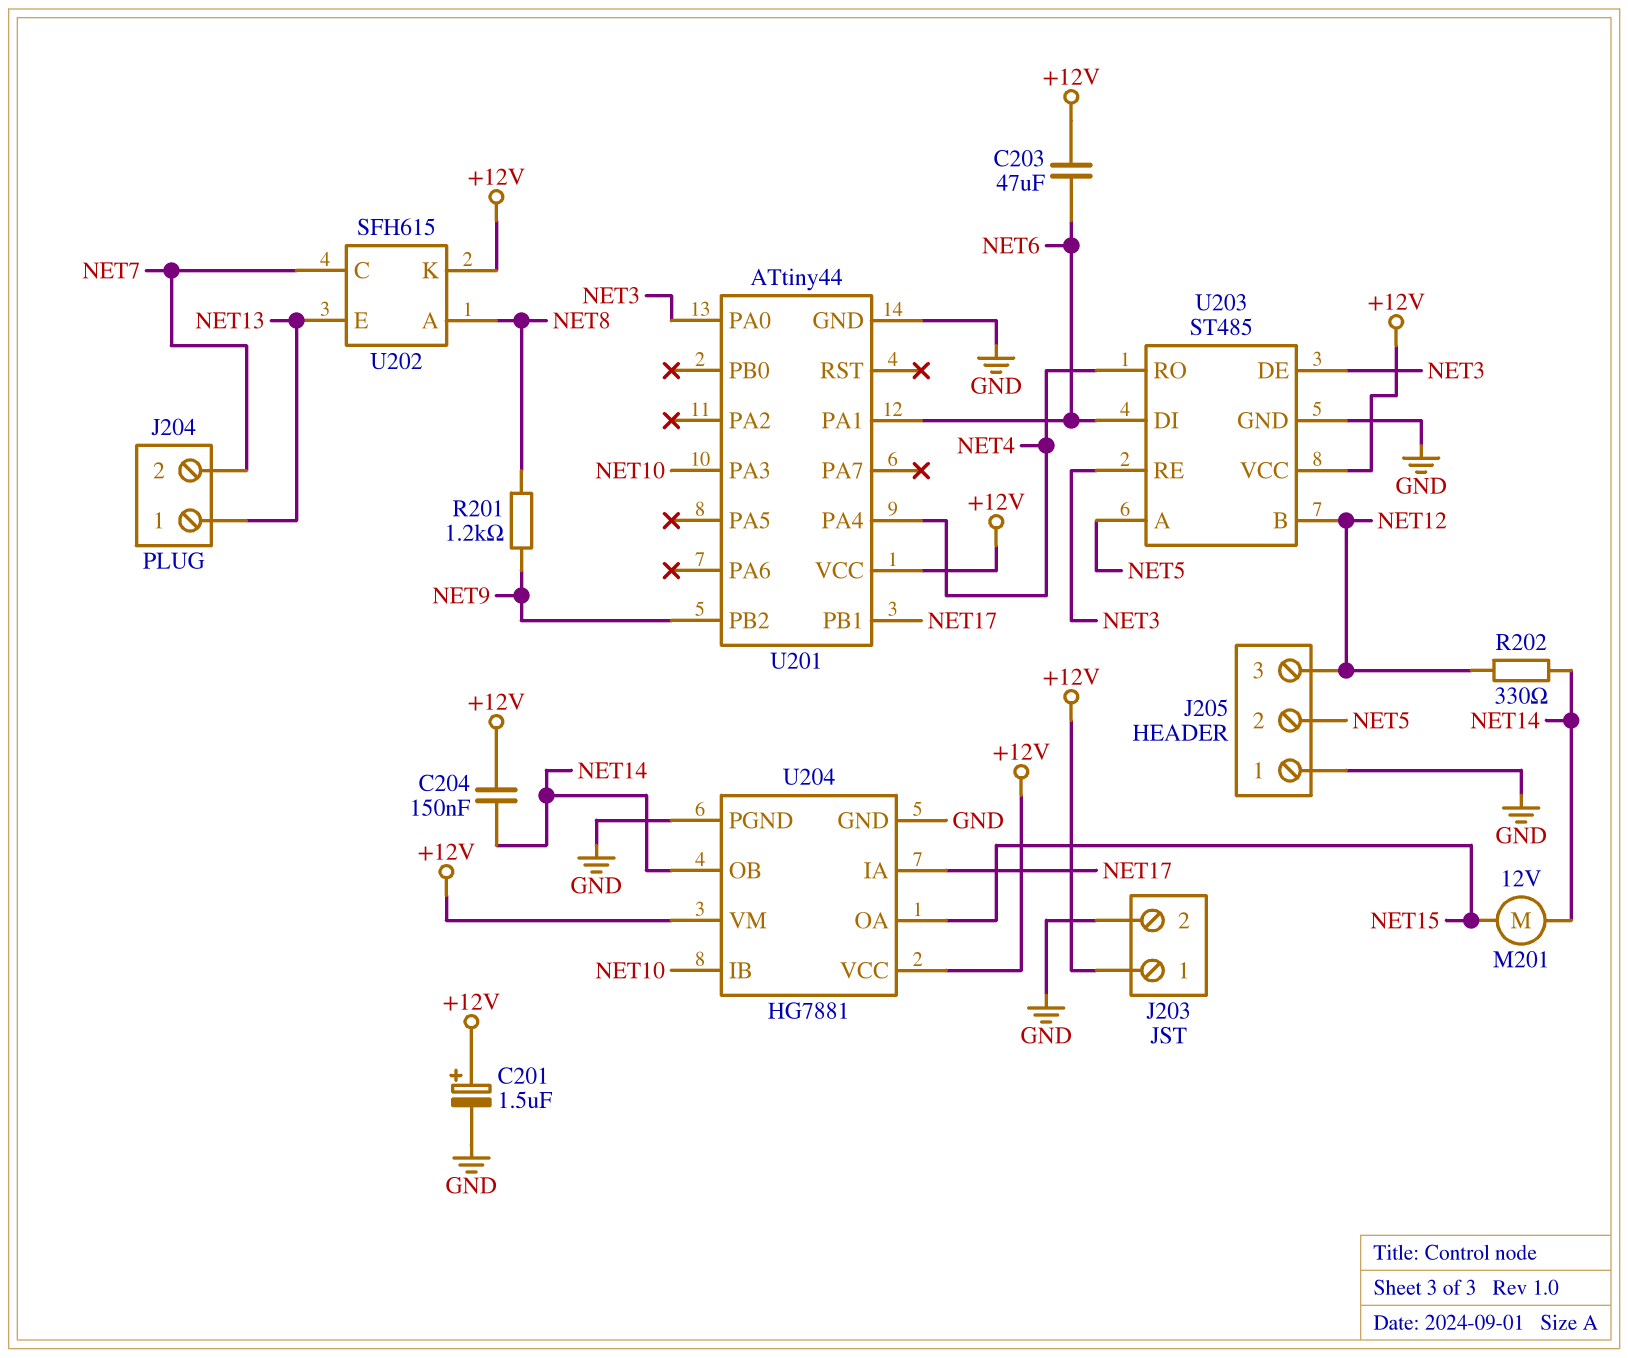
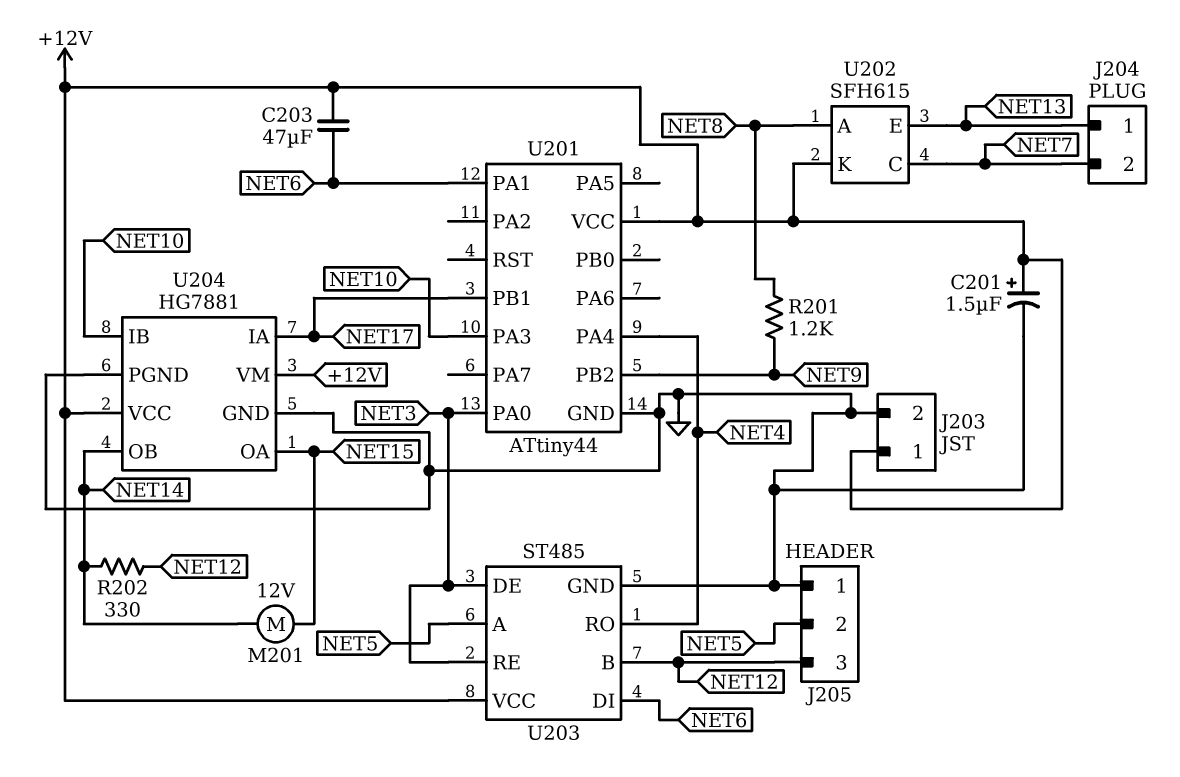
C204: 150nF (+12V, NET14) -> none

